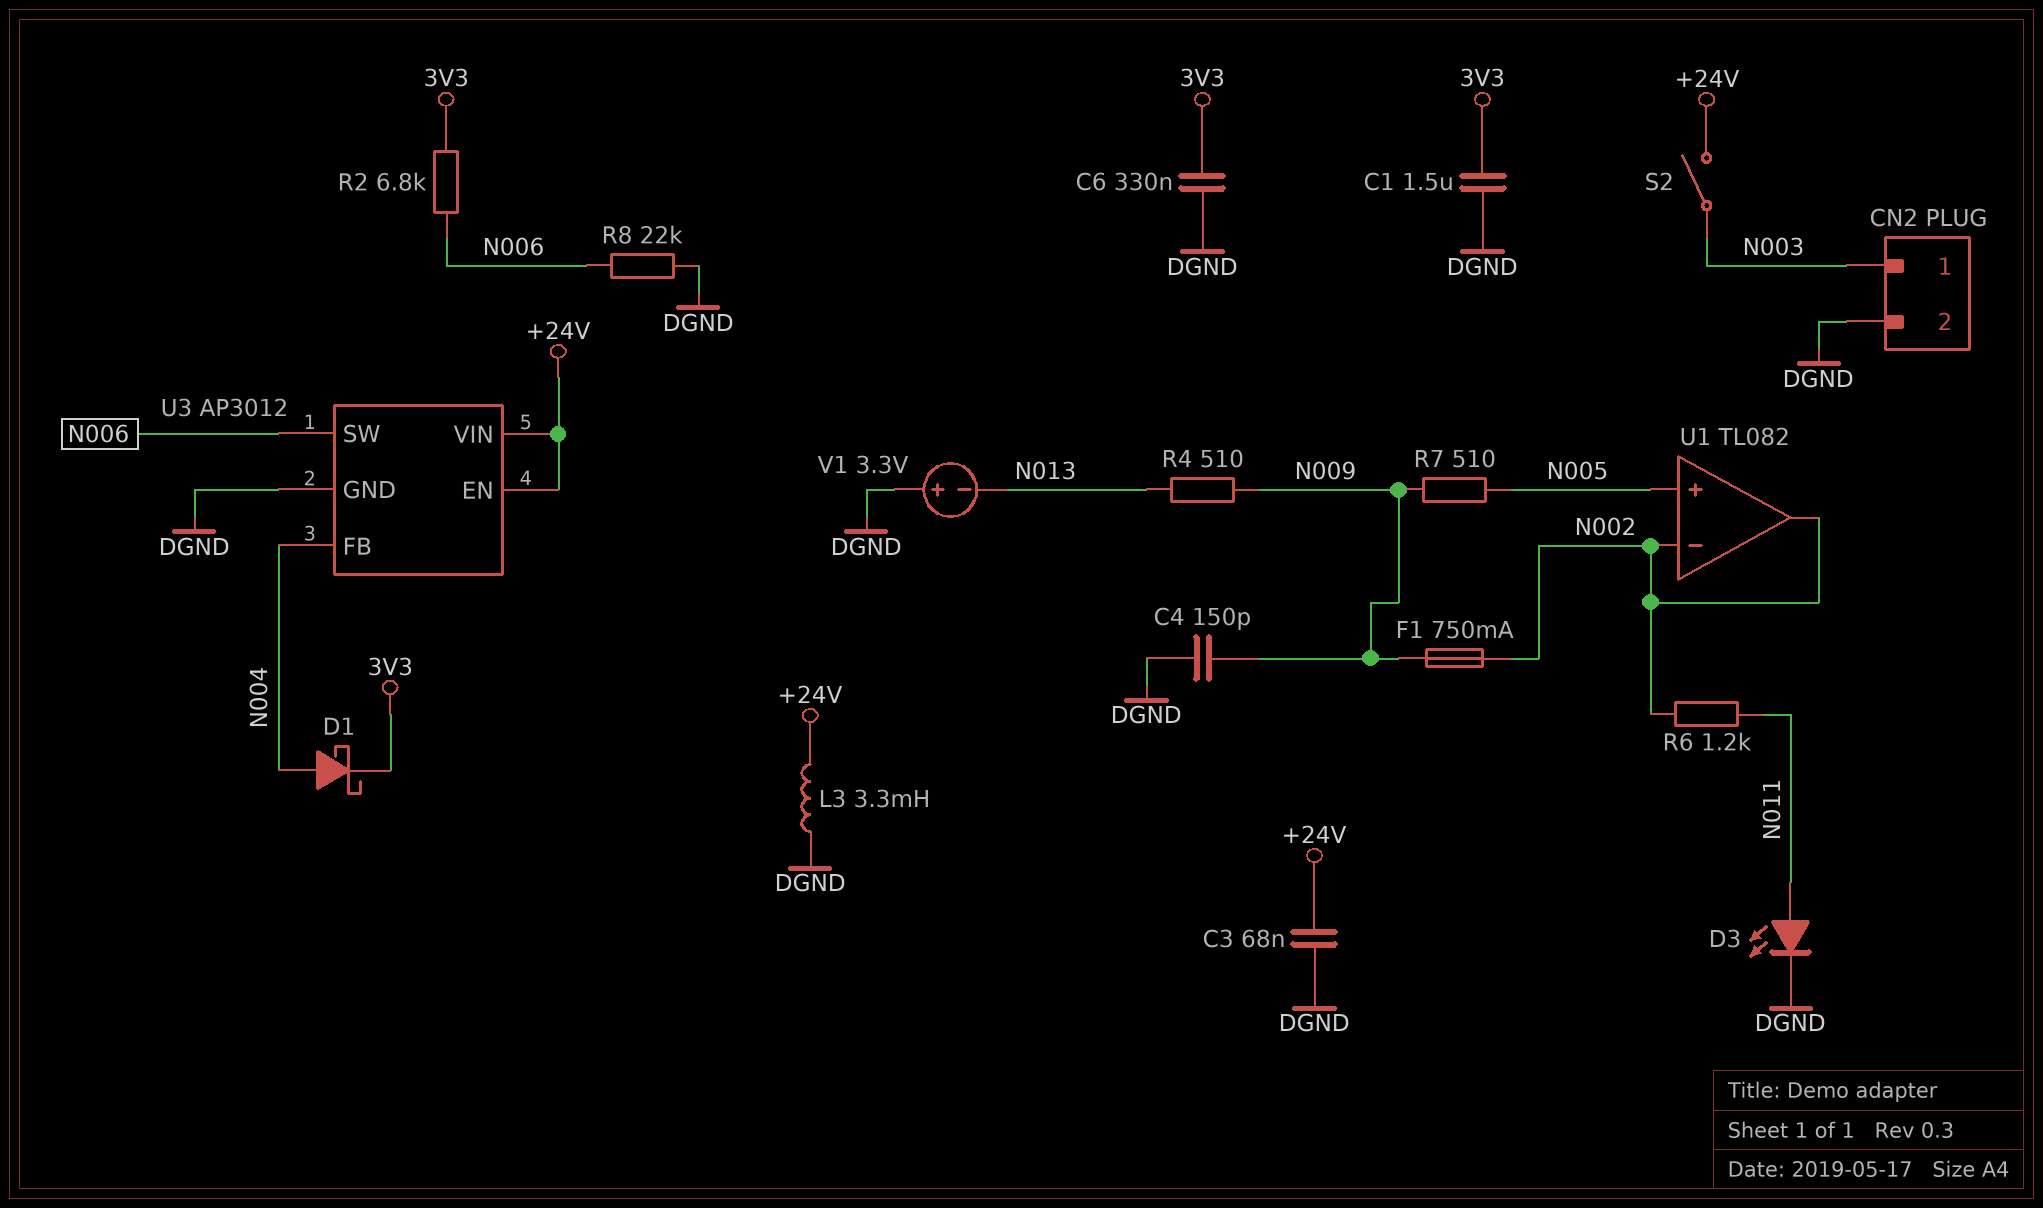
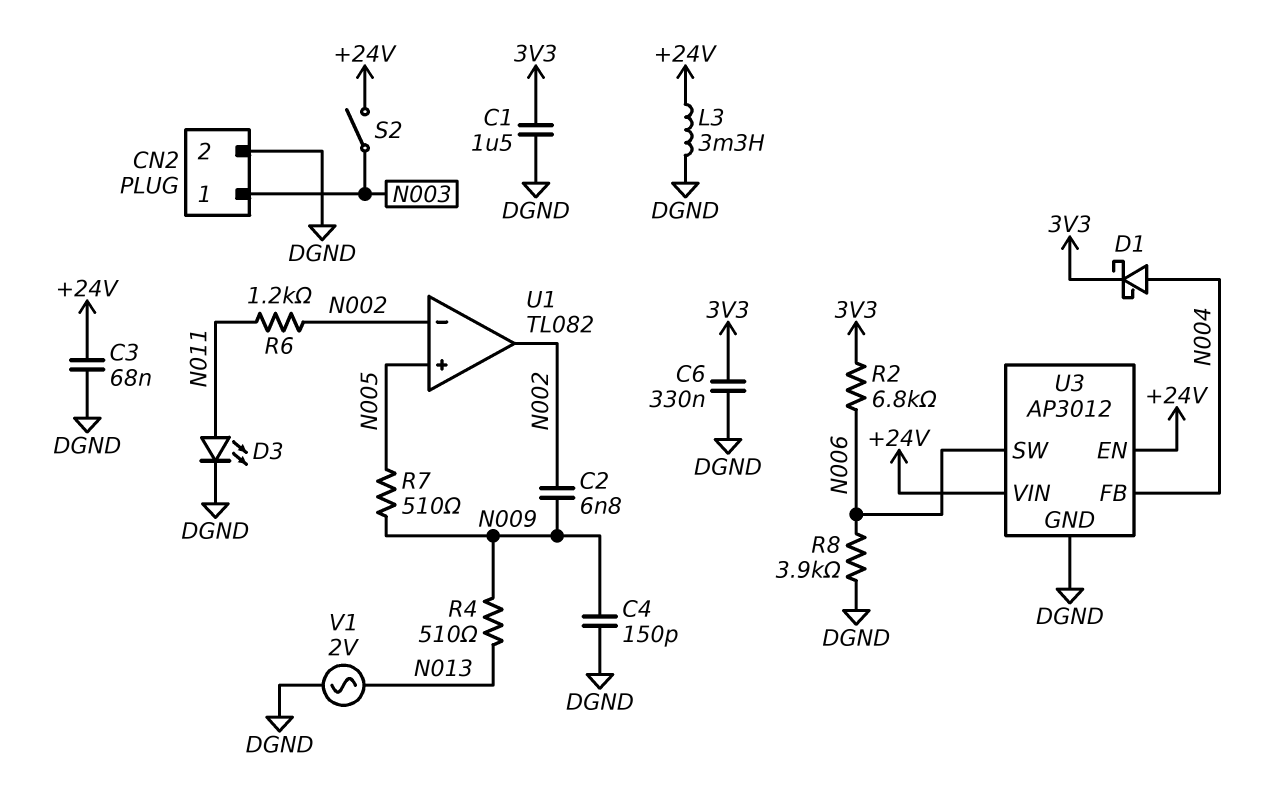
C2: none -> 6.8nF (N002, N009)
F1: 750mA (N002, N009) -> none
R8: 22k (DGND, N006) -> 3.9k (DGND, N006)
V1: 3.3V (plus DGND, minus N013) -> AC 2V (DGND, N013)

